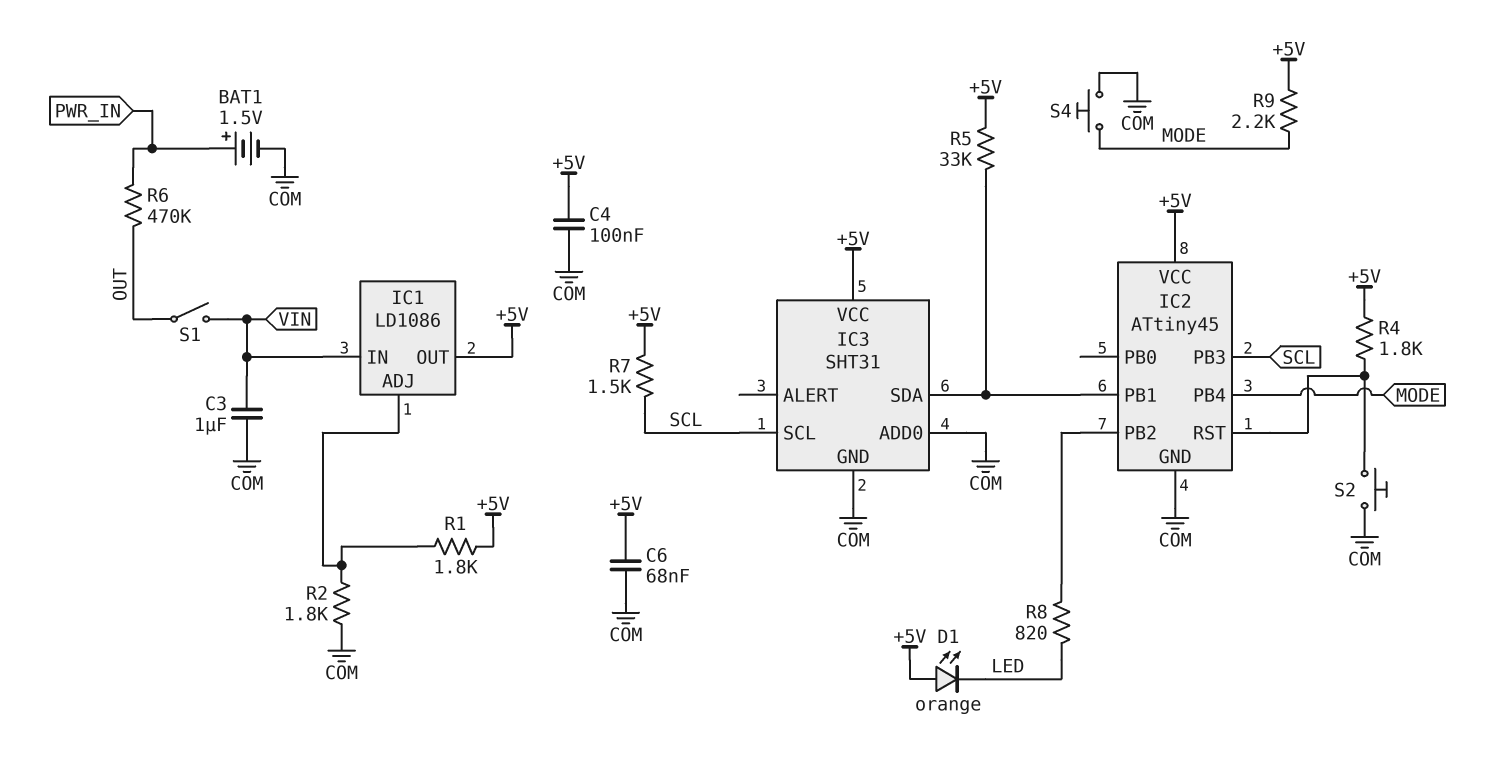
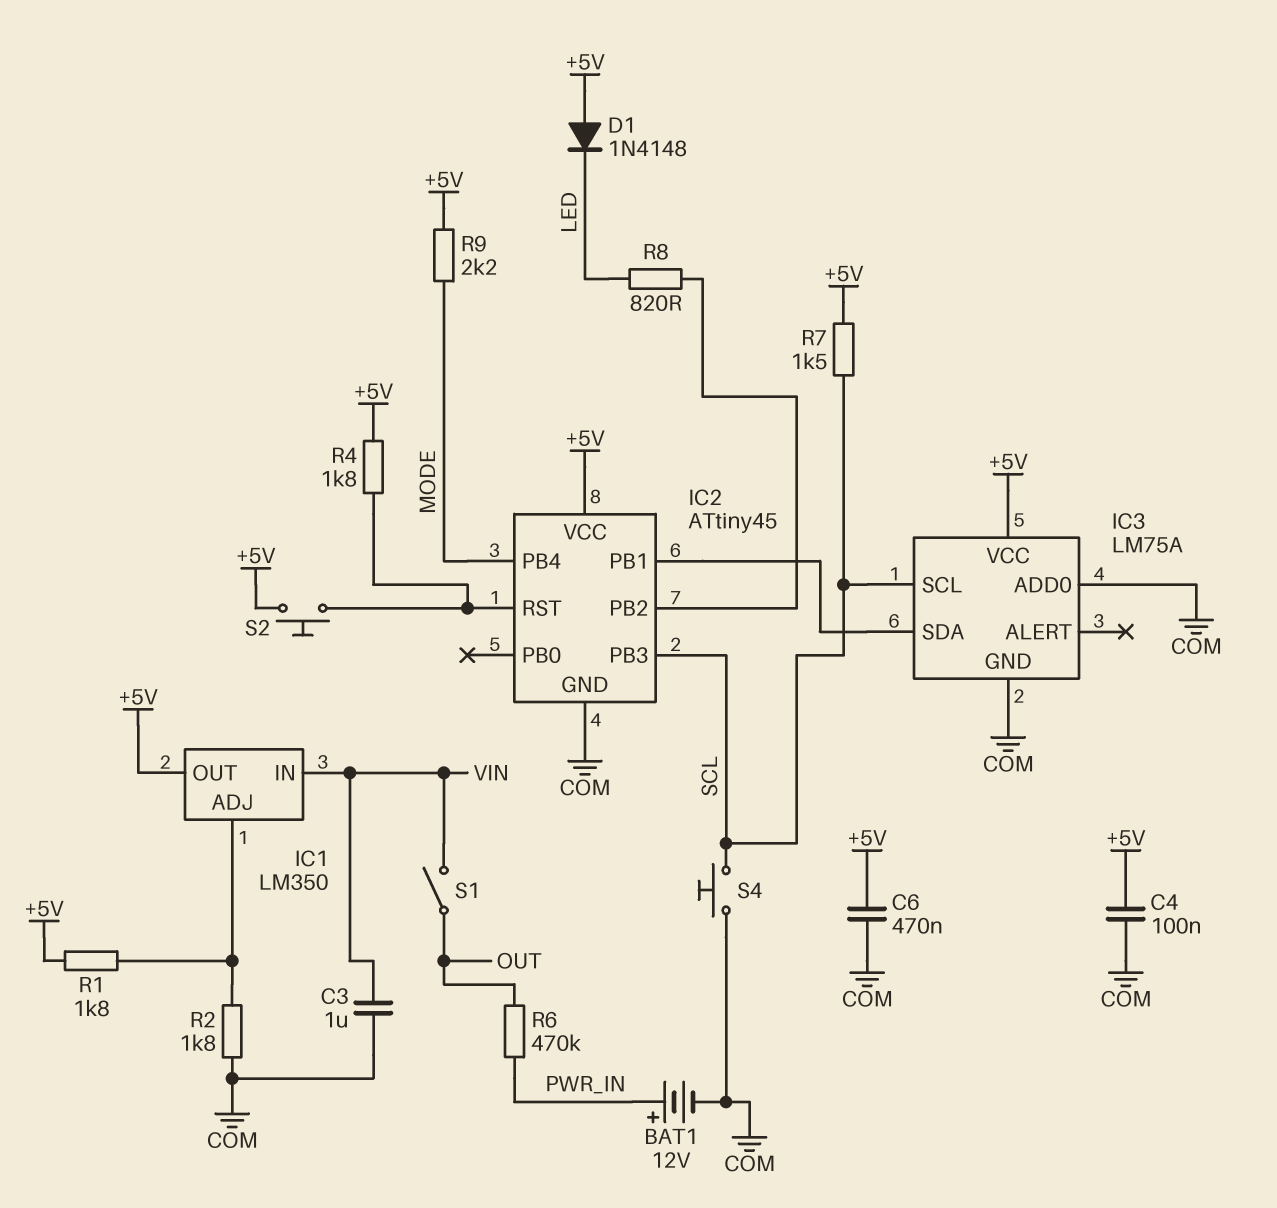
BAT1: 1.5V (plus PWR_IN, minus COM) -> 12V (plus PWR_IN, minus COM)
C6: 68nF (+5V, COM) -> 470nF (+5V, COM)
D1: LED orange (A +5V, K LED) -> diode 1N4148 (A +5V, K LED)
IC1: LD1086 -> LM350
IC3: SHT31 -> LM75A
R5: 33k (+5V, IC2/PB1) -> none
S2: button (COM, IC2/RST) -> button (+5V, IC2/RST)
S4: button (COM, MODE) -> button (COM, SCL)

